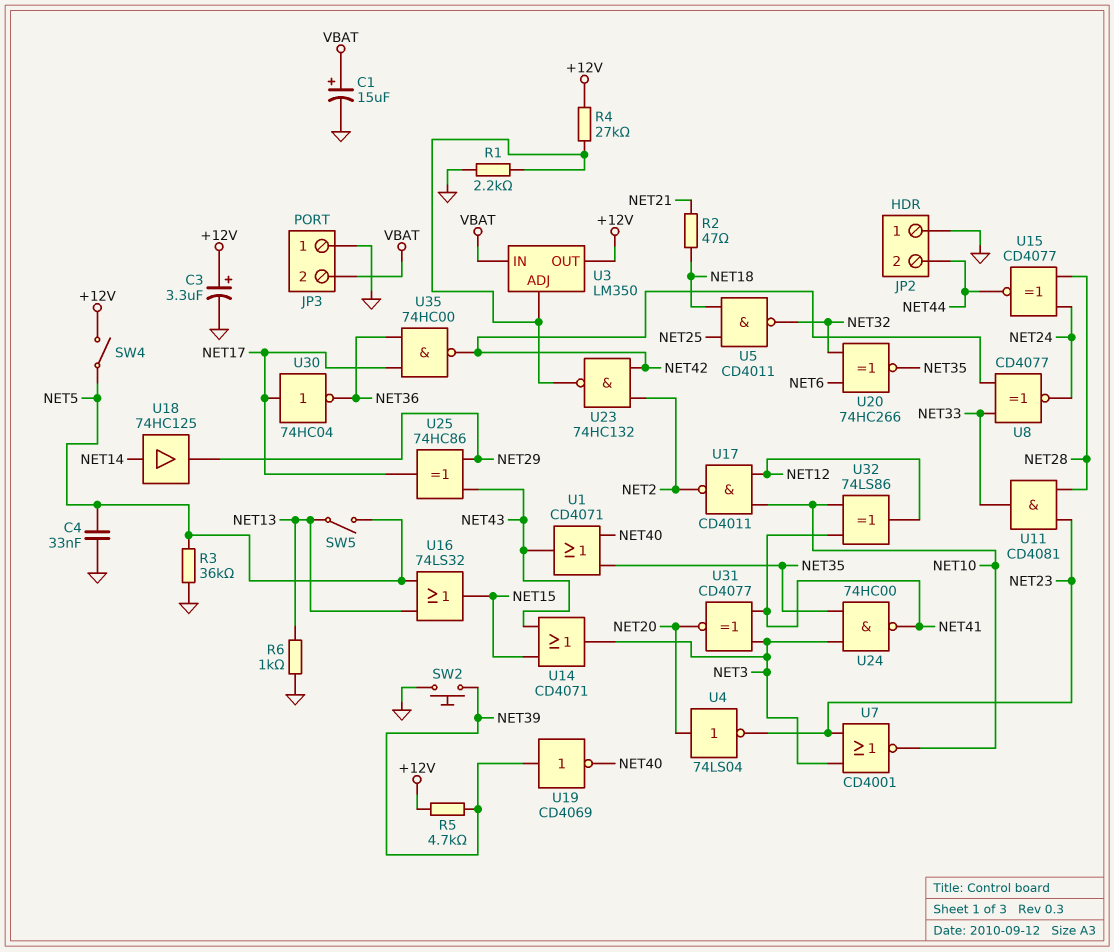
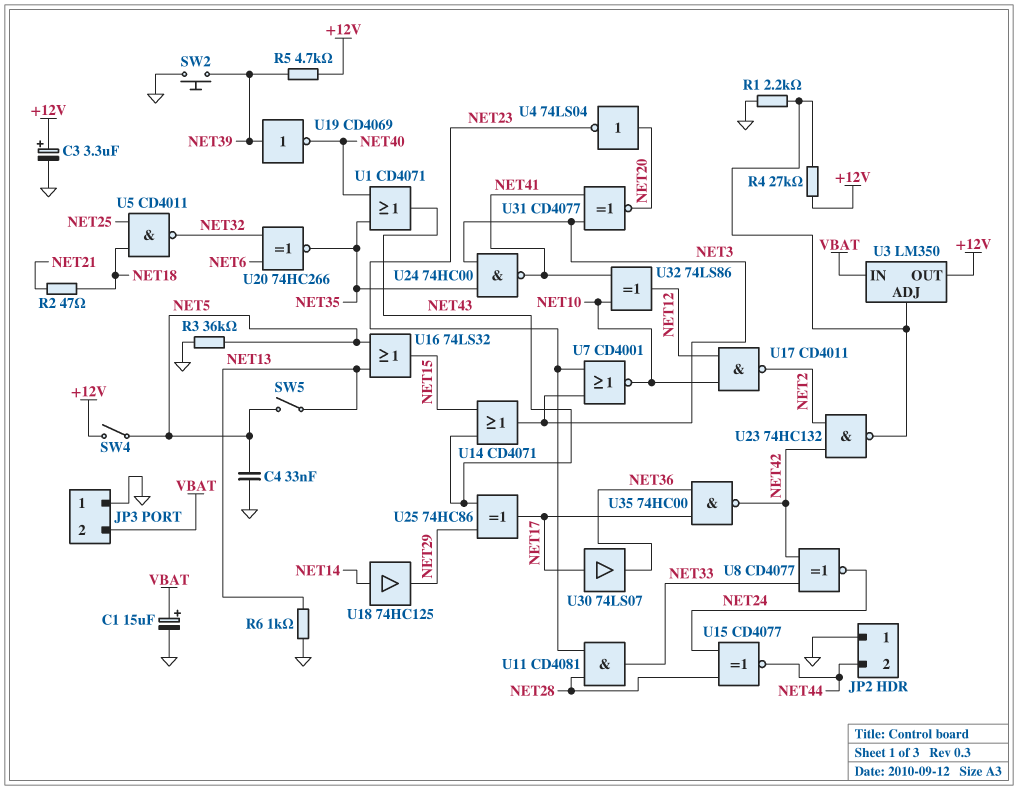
U30: NOT 74HC04 (in NET17, out NET36) -> buffer 74LS07 (in NET17, out NET36)

